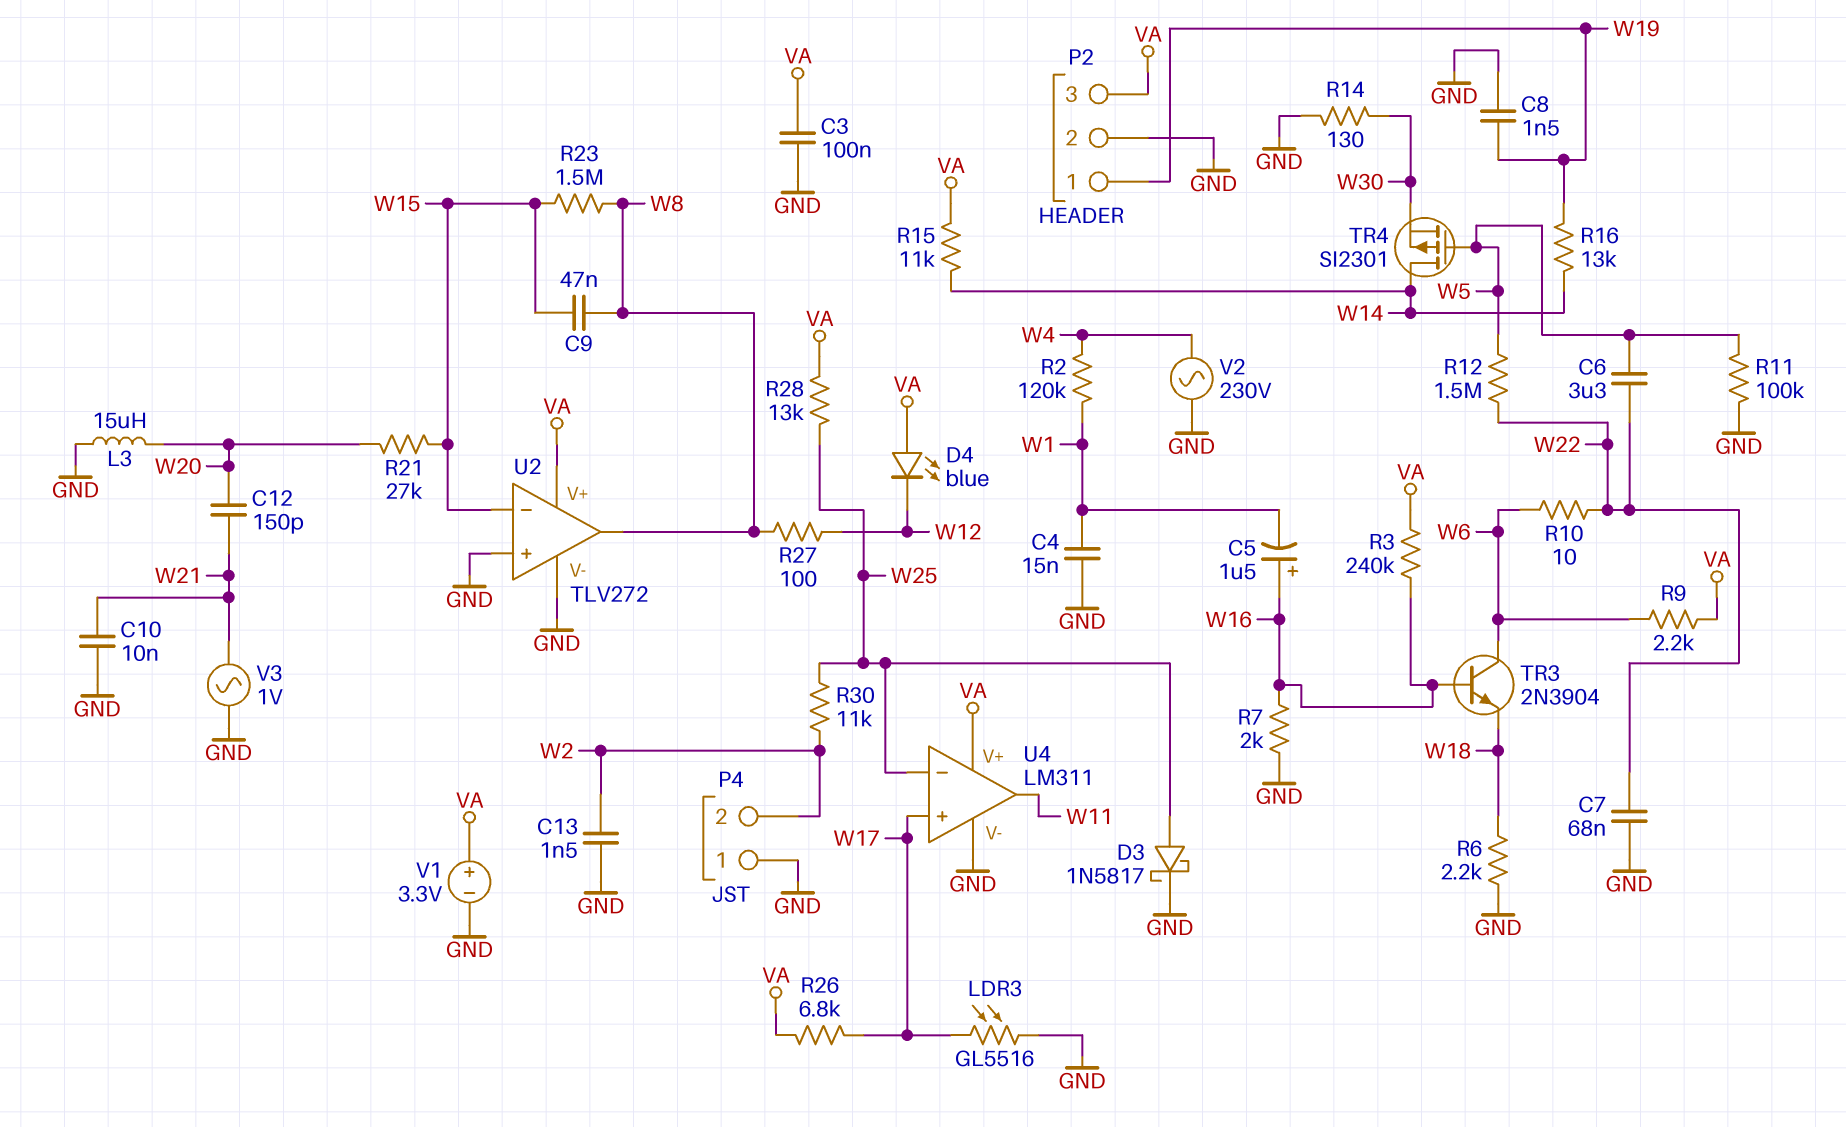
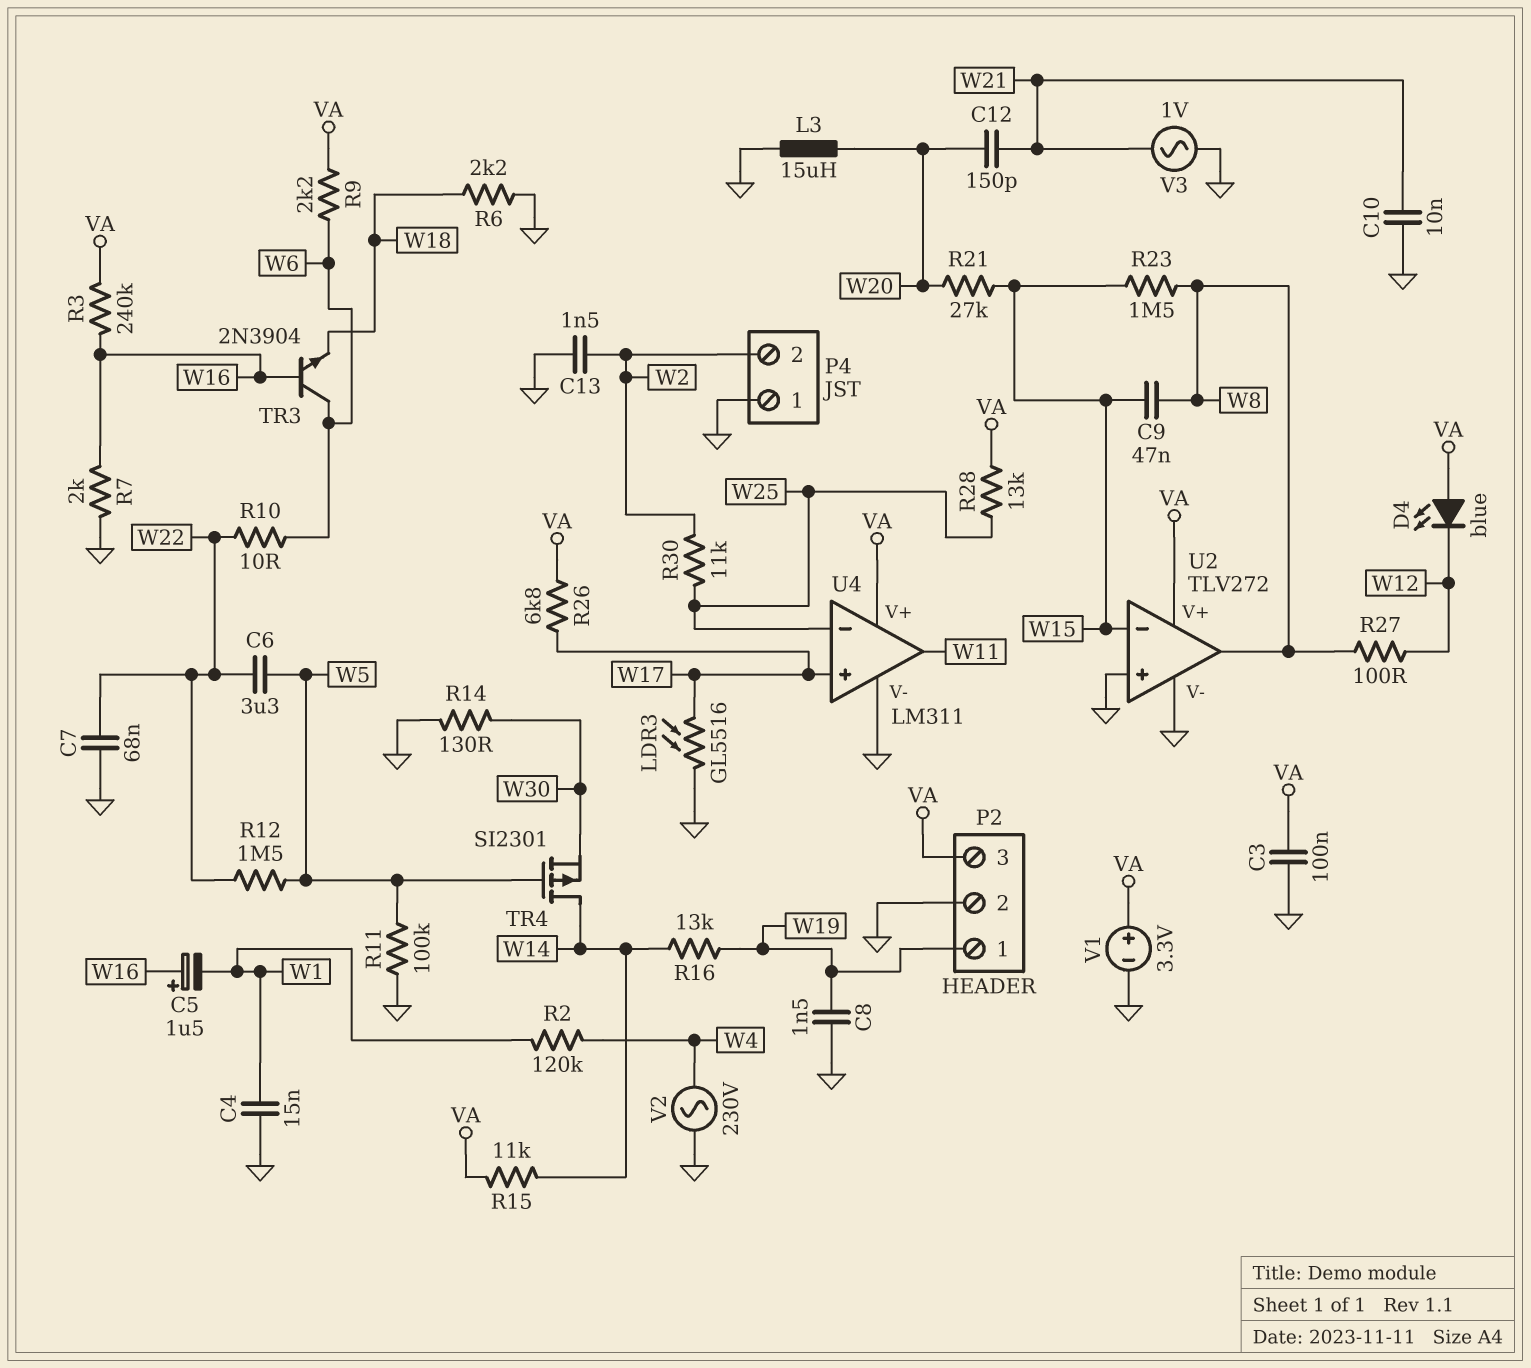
D3: schottky 1N5817 (A W25, K GND) -> none

